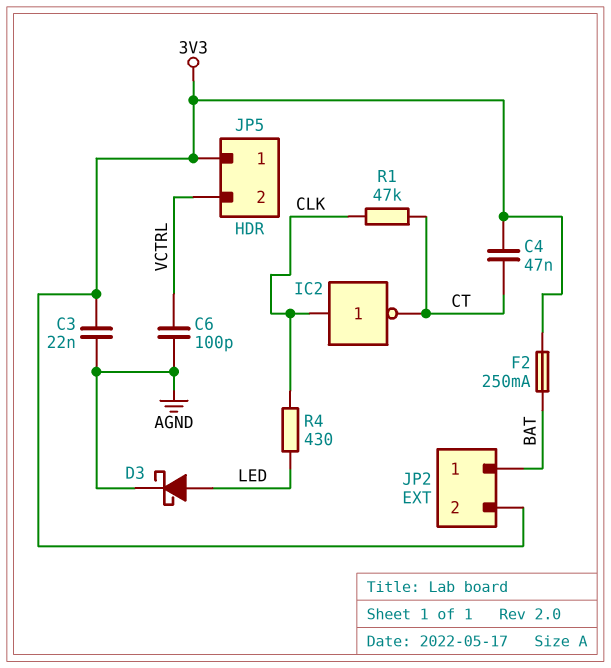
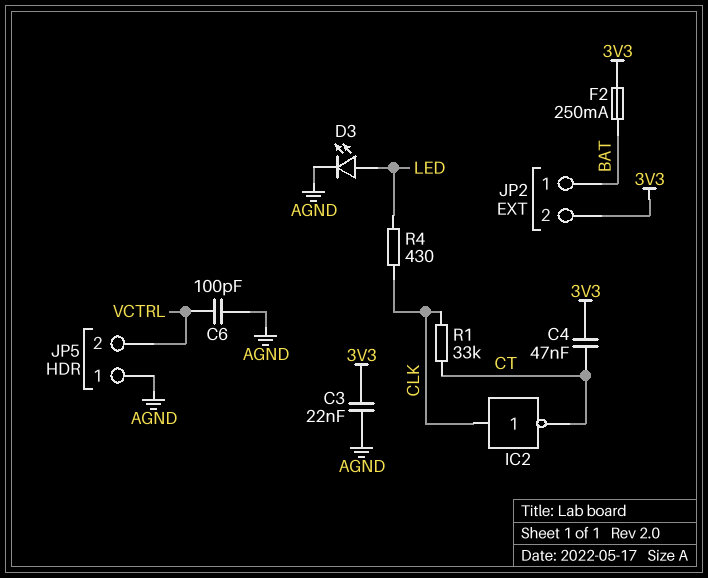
D3: schottky (A LED, K AGND) -> LED (A LED, K AGND)
JP5 pin 1: 3V3 -> AGND
R1: 47k (CLK, CT) -> 33k (CLK, CT)

